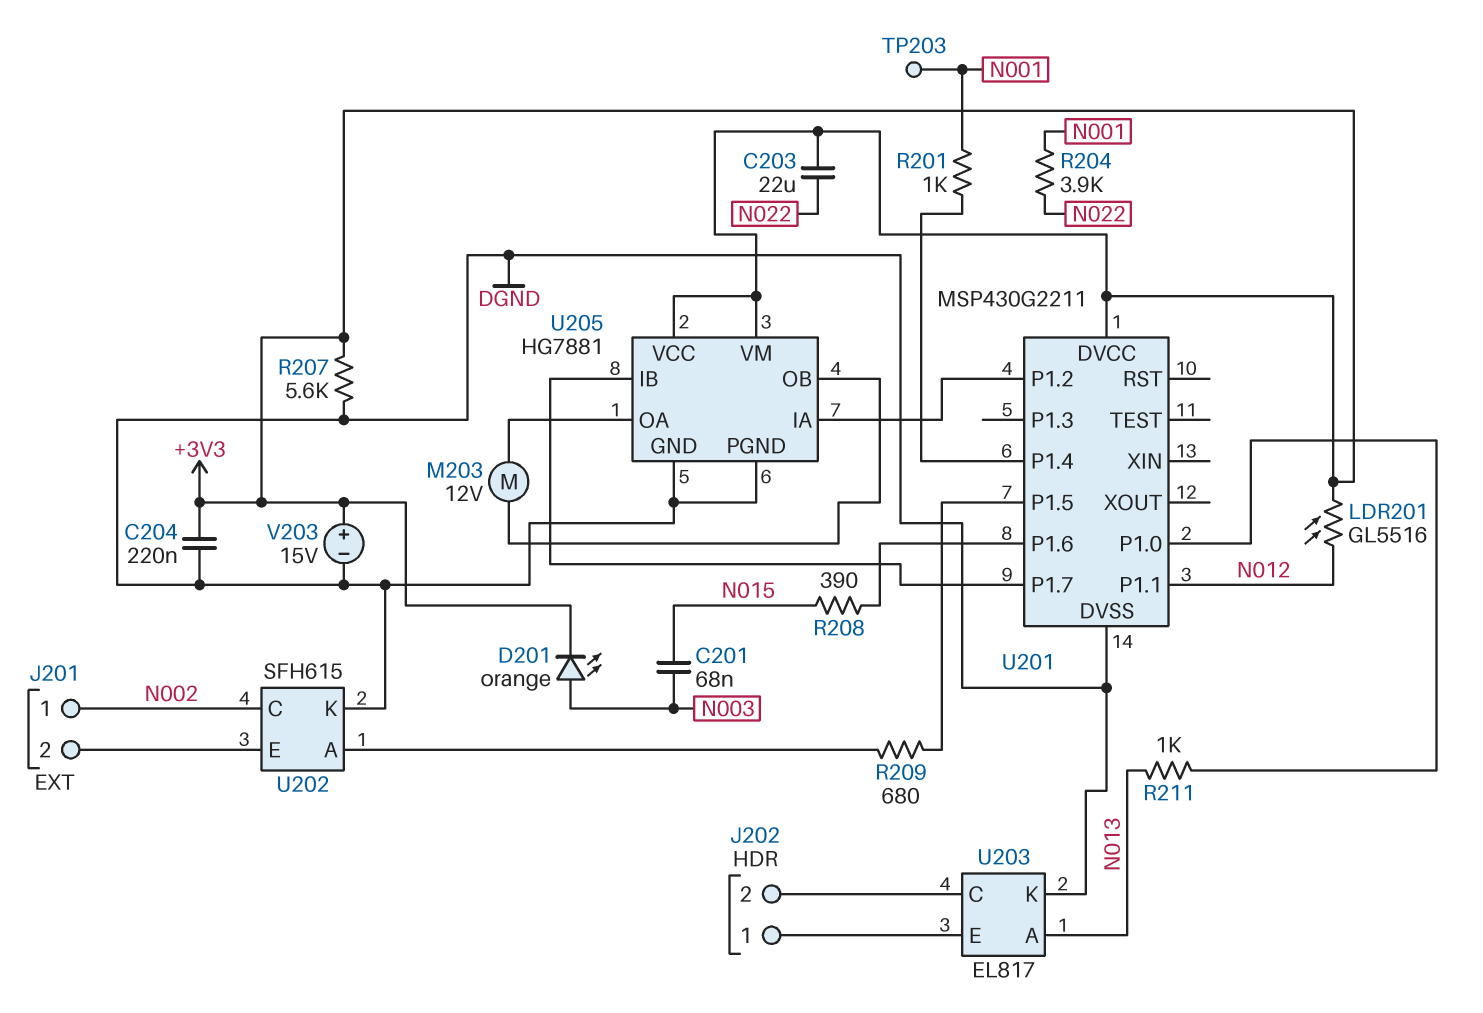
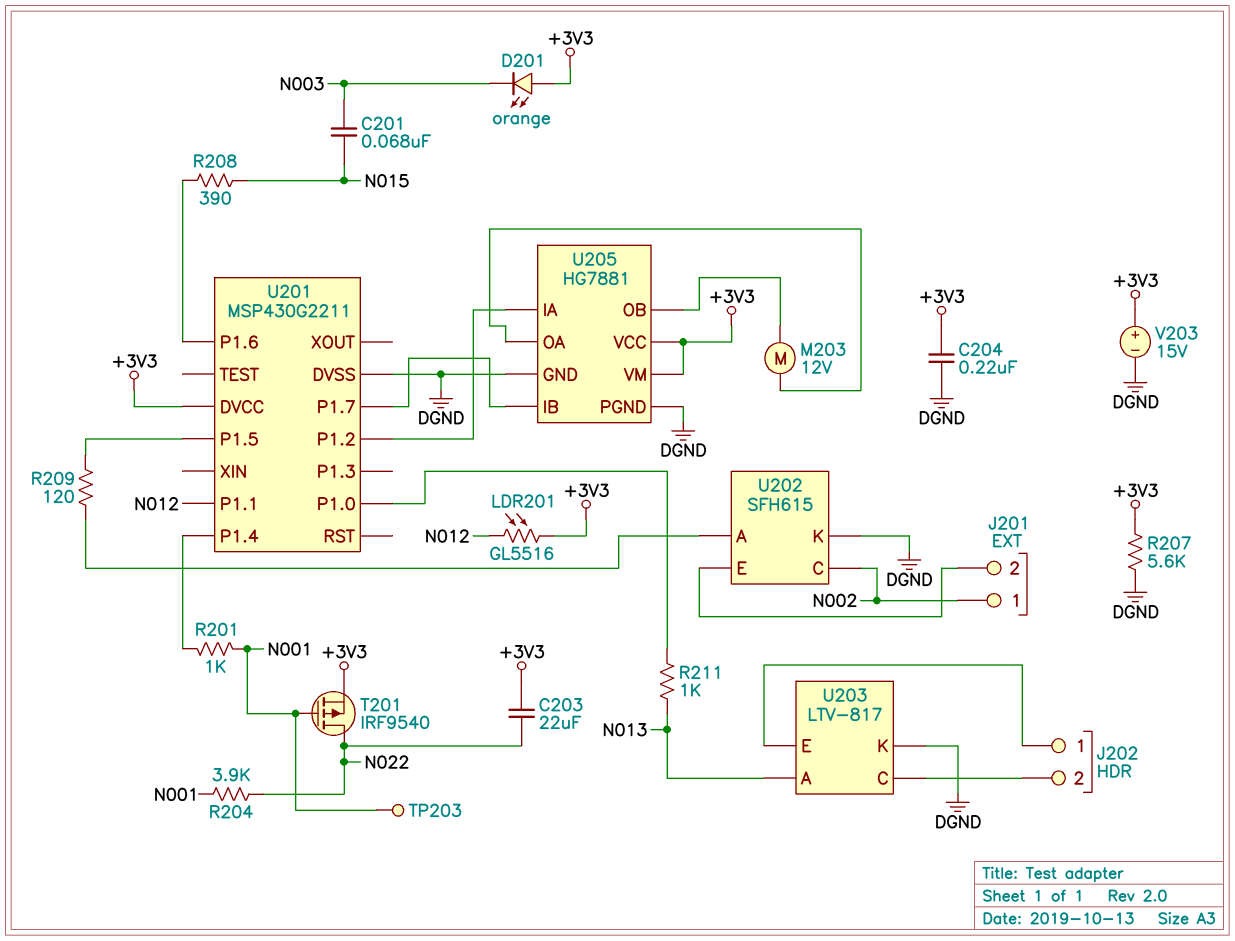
D201: LED orange (A N003, K +3V3) -> LED orange (A +3V3, K N003)
R209: 680 (U201/P1.5, U202/A) -> 120 (U201/P1.5, U202/A)
T201: none -> PMOS IRF9540 (G N001, D N022, S +3V3)
U203: EL817 -> LTV-817

